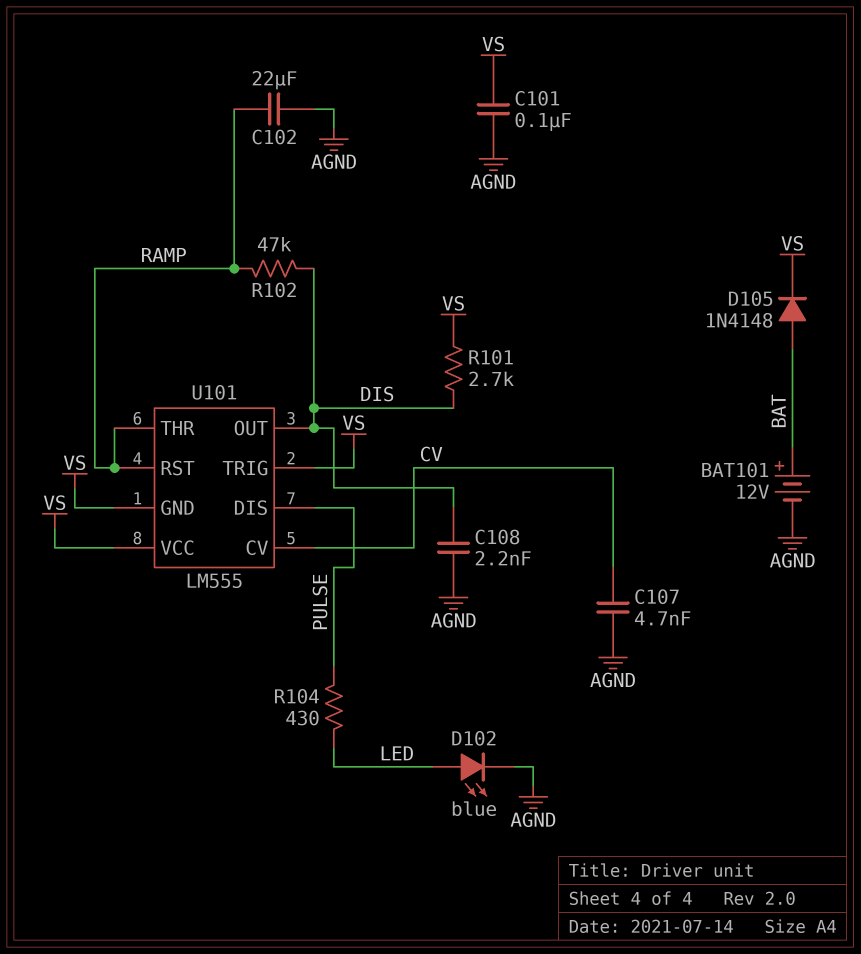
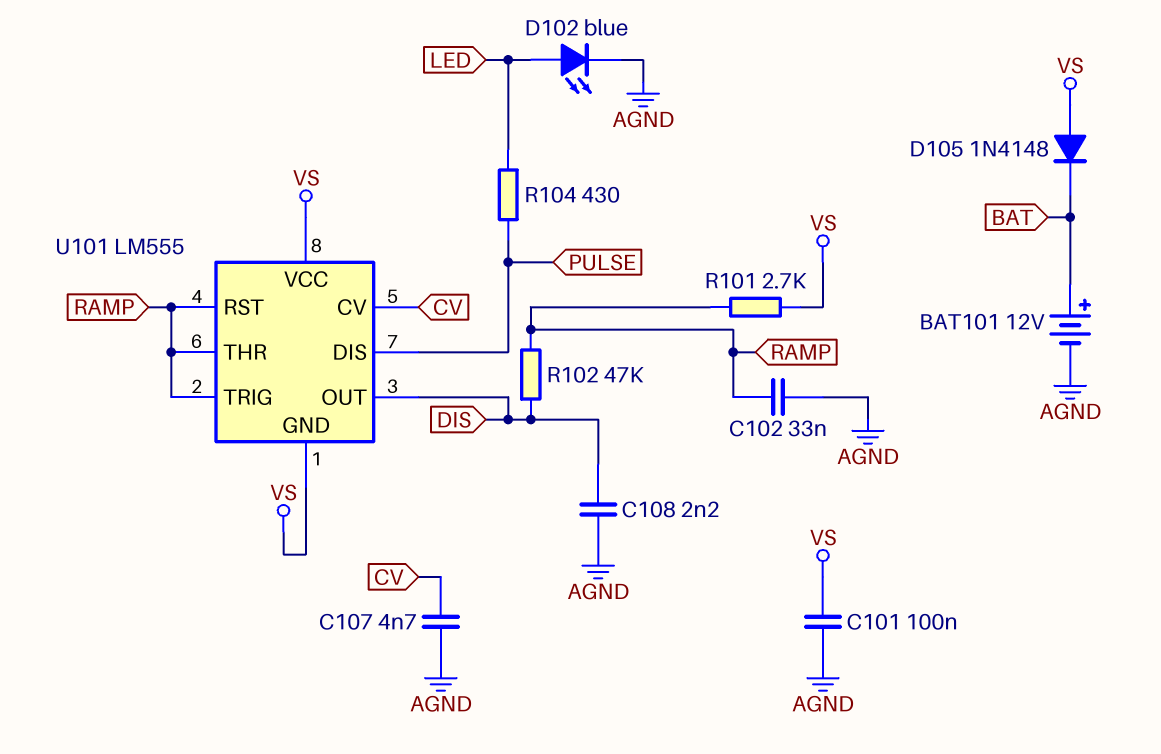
C102: 22uF (AGND, RAMP) -> 33nF (AGND, RAMP)
D105: diode 1N4148 (A BAT, K VS) -> diode 1N4148 (A VS, K BAT)
R101: 2.7k (DIS, VS) -> 2.7k (RAMP, VS)
U101 pin TRIG: VS -> RAMP

